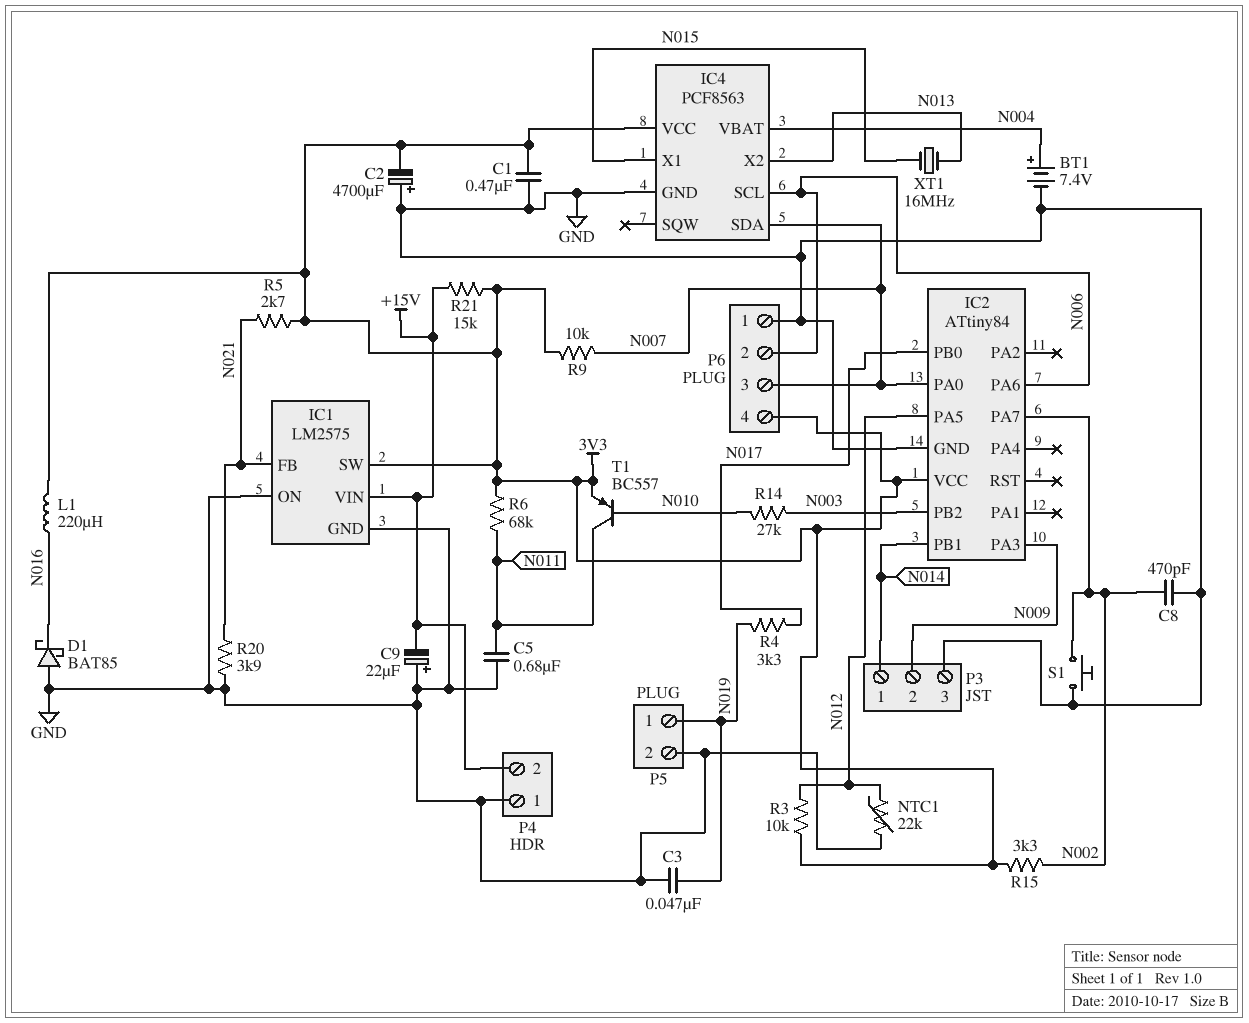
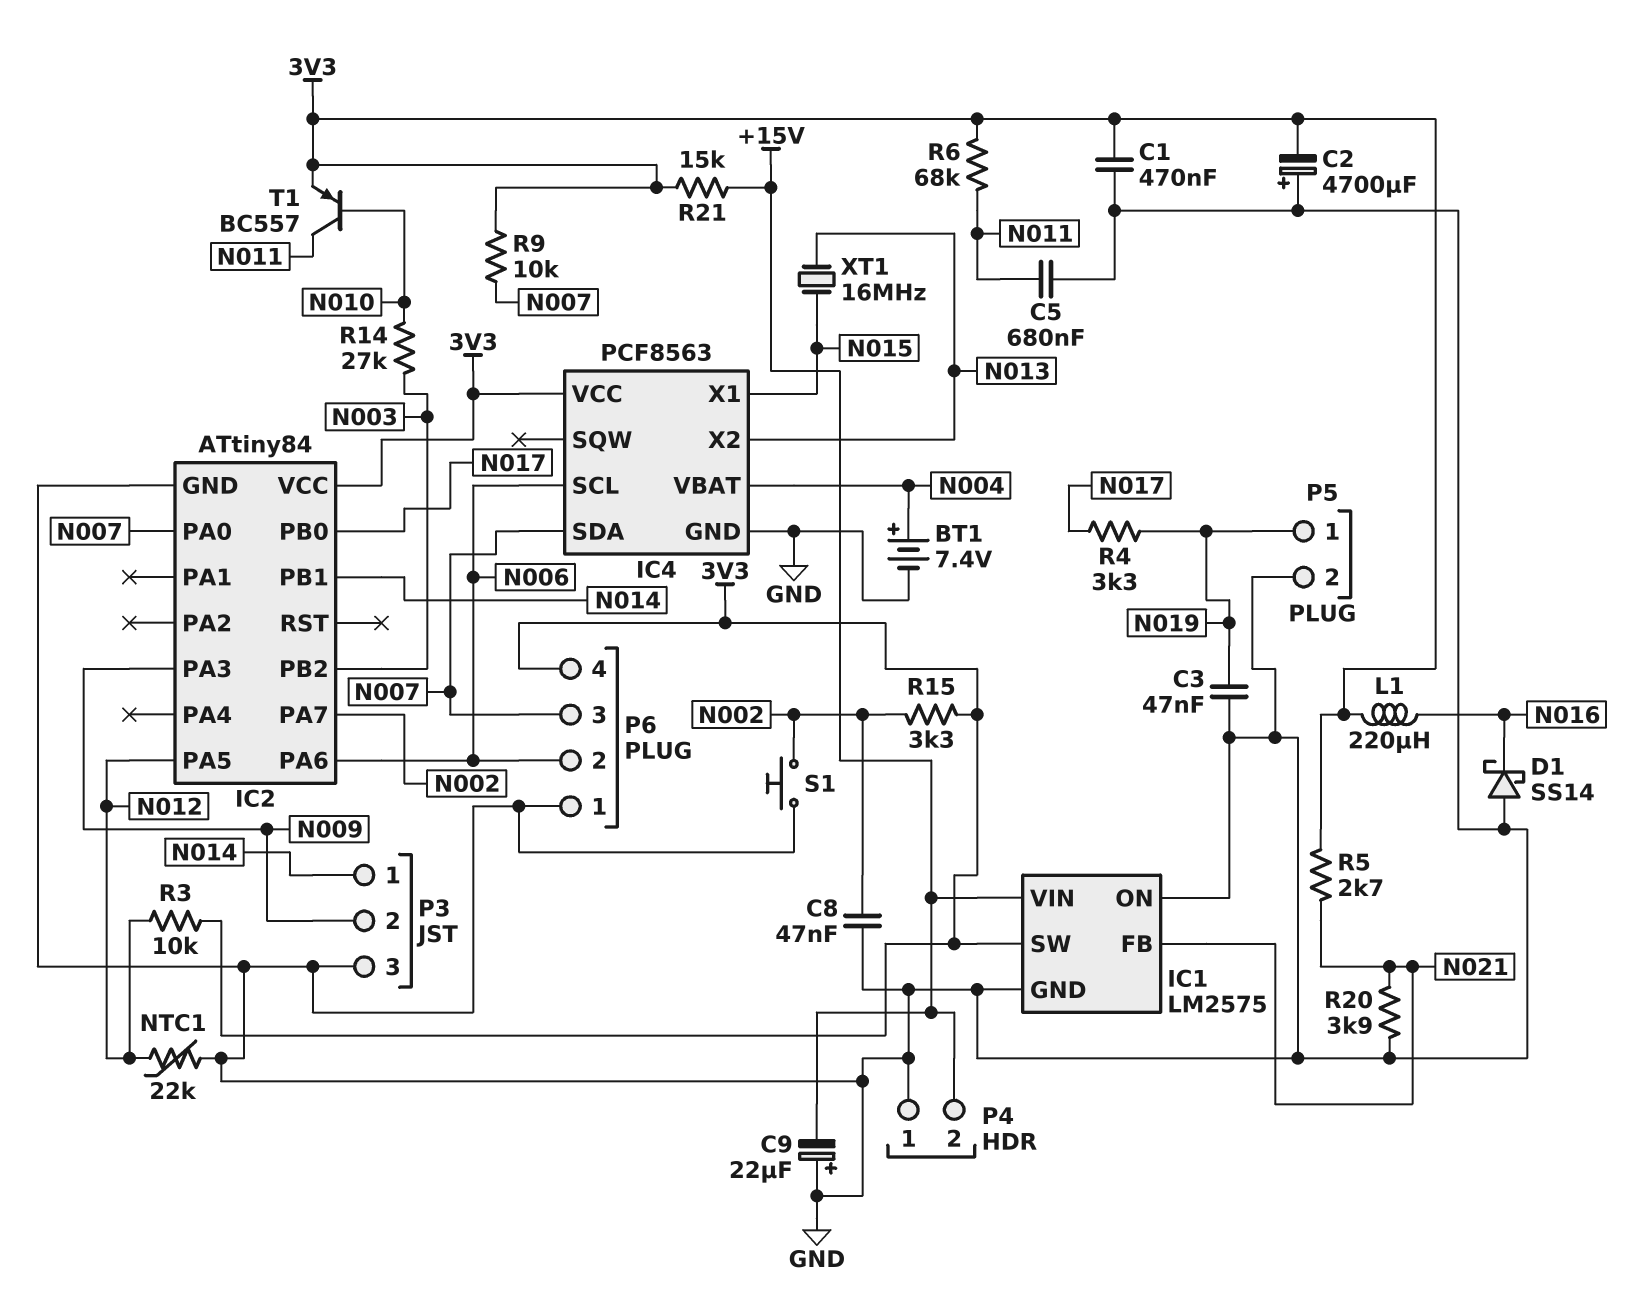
C8: 470pF (GND, N002) -> 47nF (GND, N002)
D1: schottky BAT85 (A GND, K N016) -> schottky SS14 (A GND, K N016)

